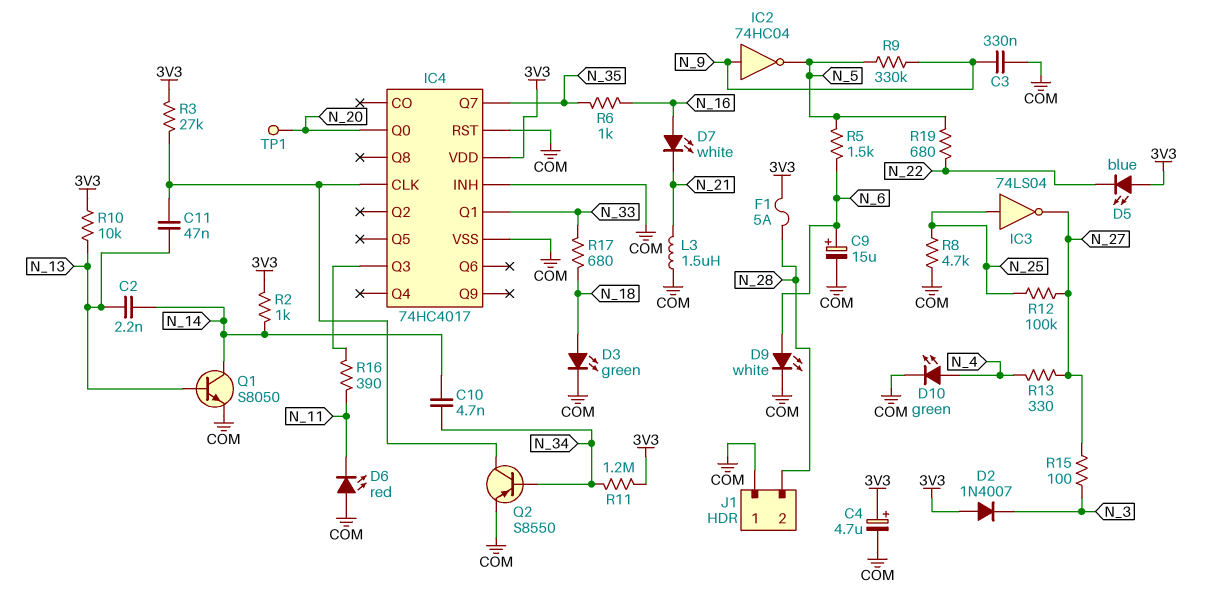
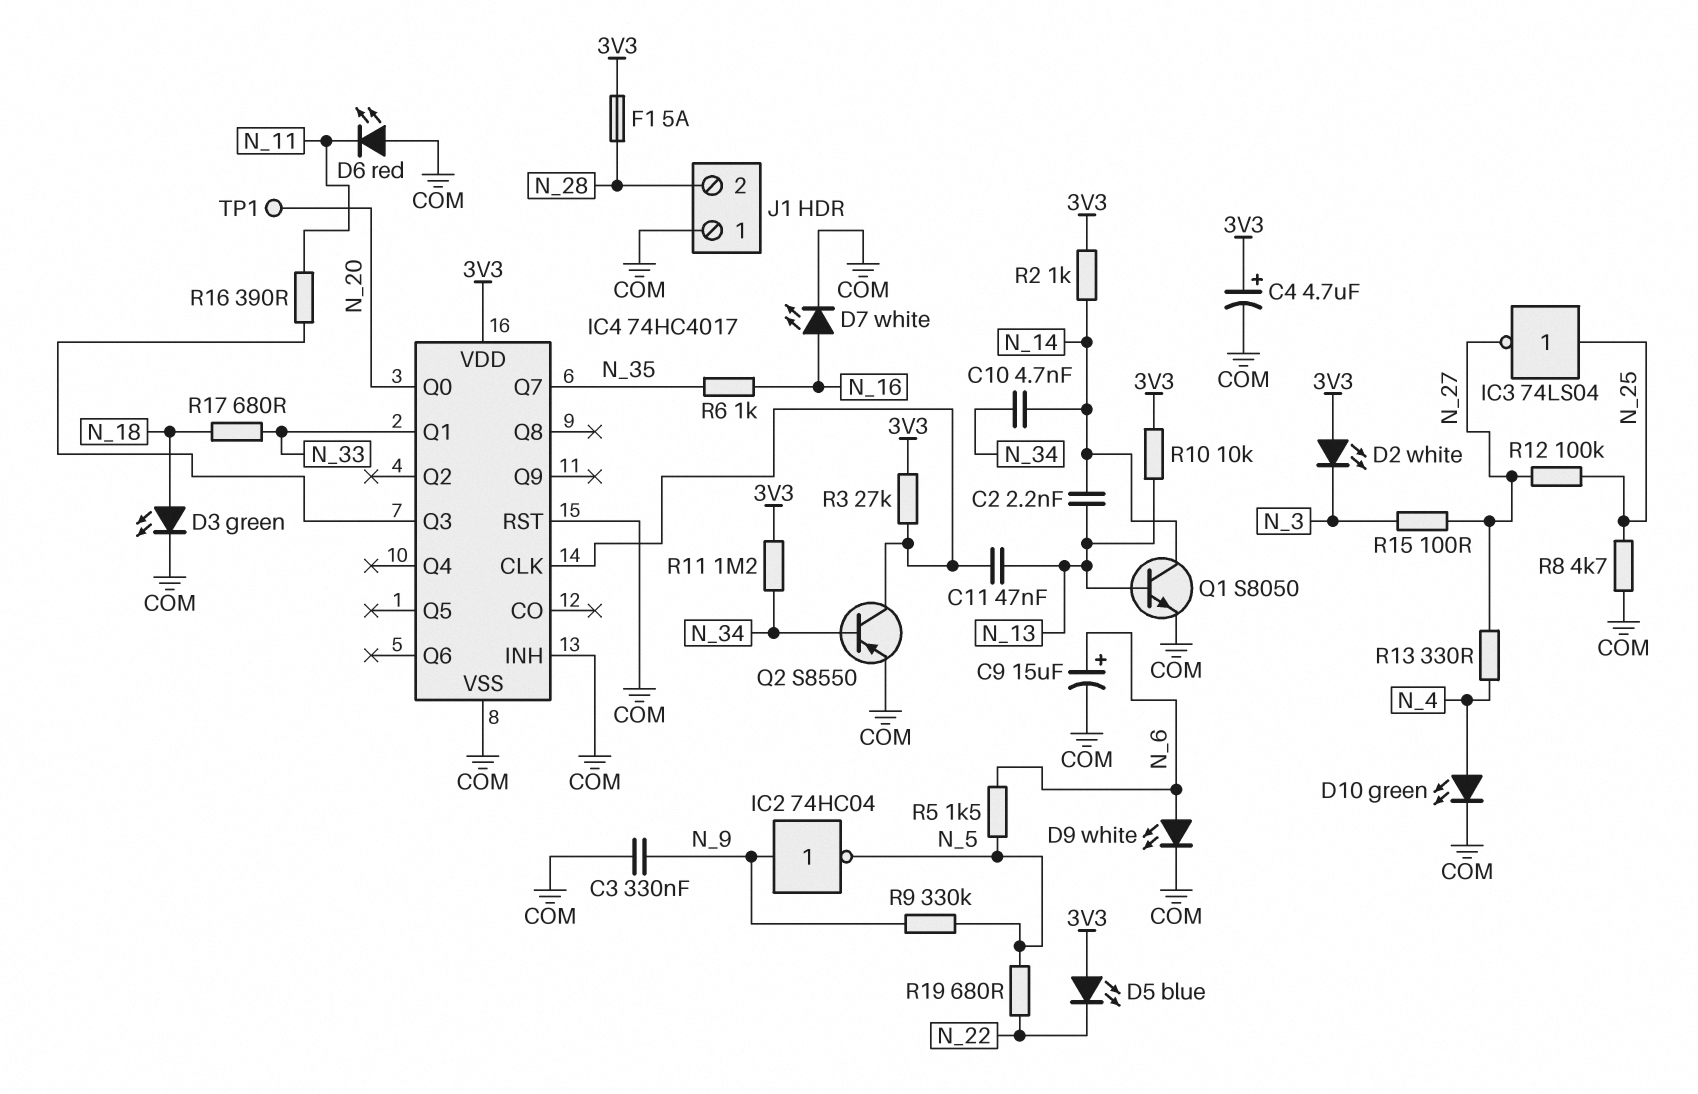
D2: diode 1N4007 (A 3V3, K N_3) -> LED white (A 3V3, K N_3)
D7: LED white (A N_16, K N_21) -> LED white (A N_16, K COM)
L3: 1.5uH (COM, N_21) -> none

